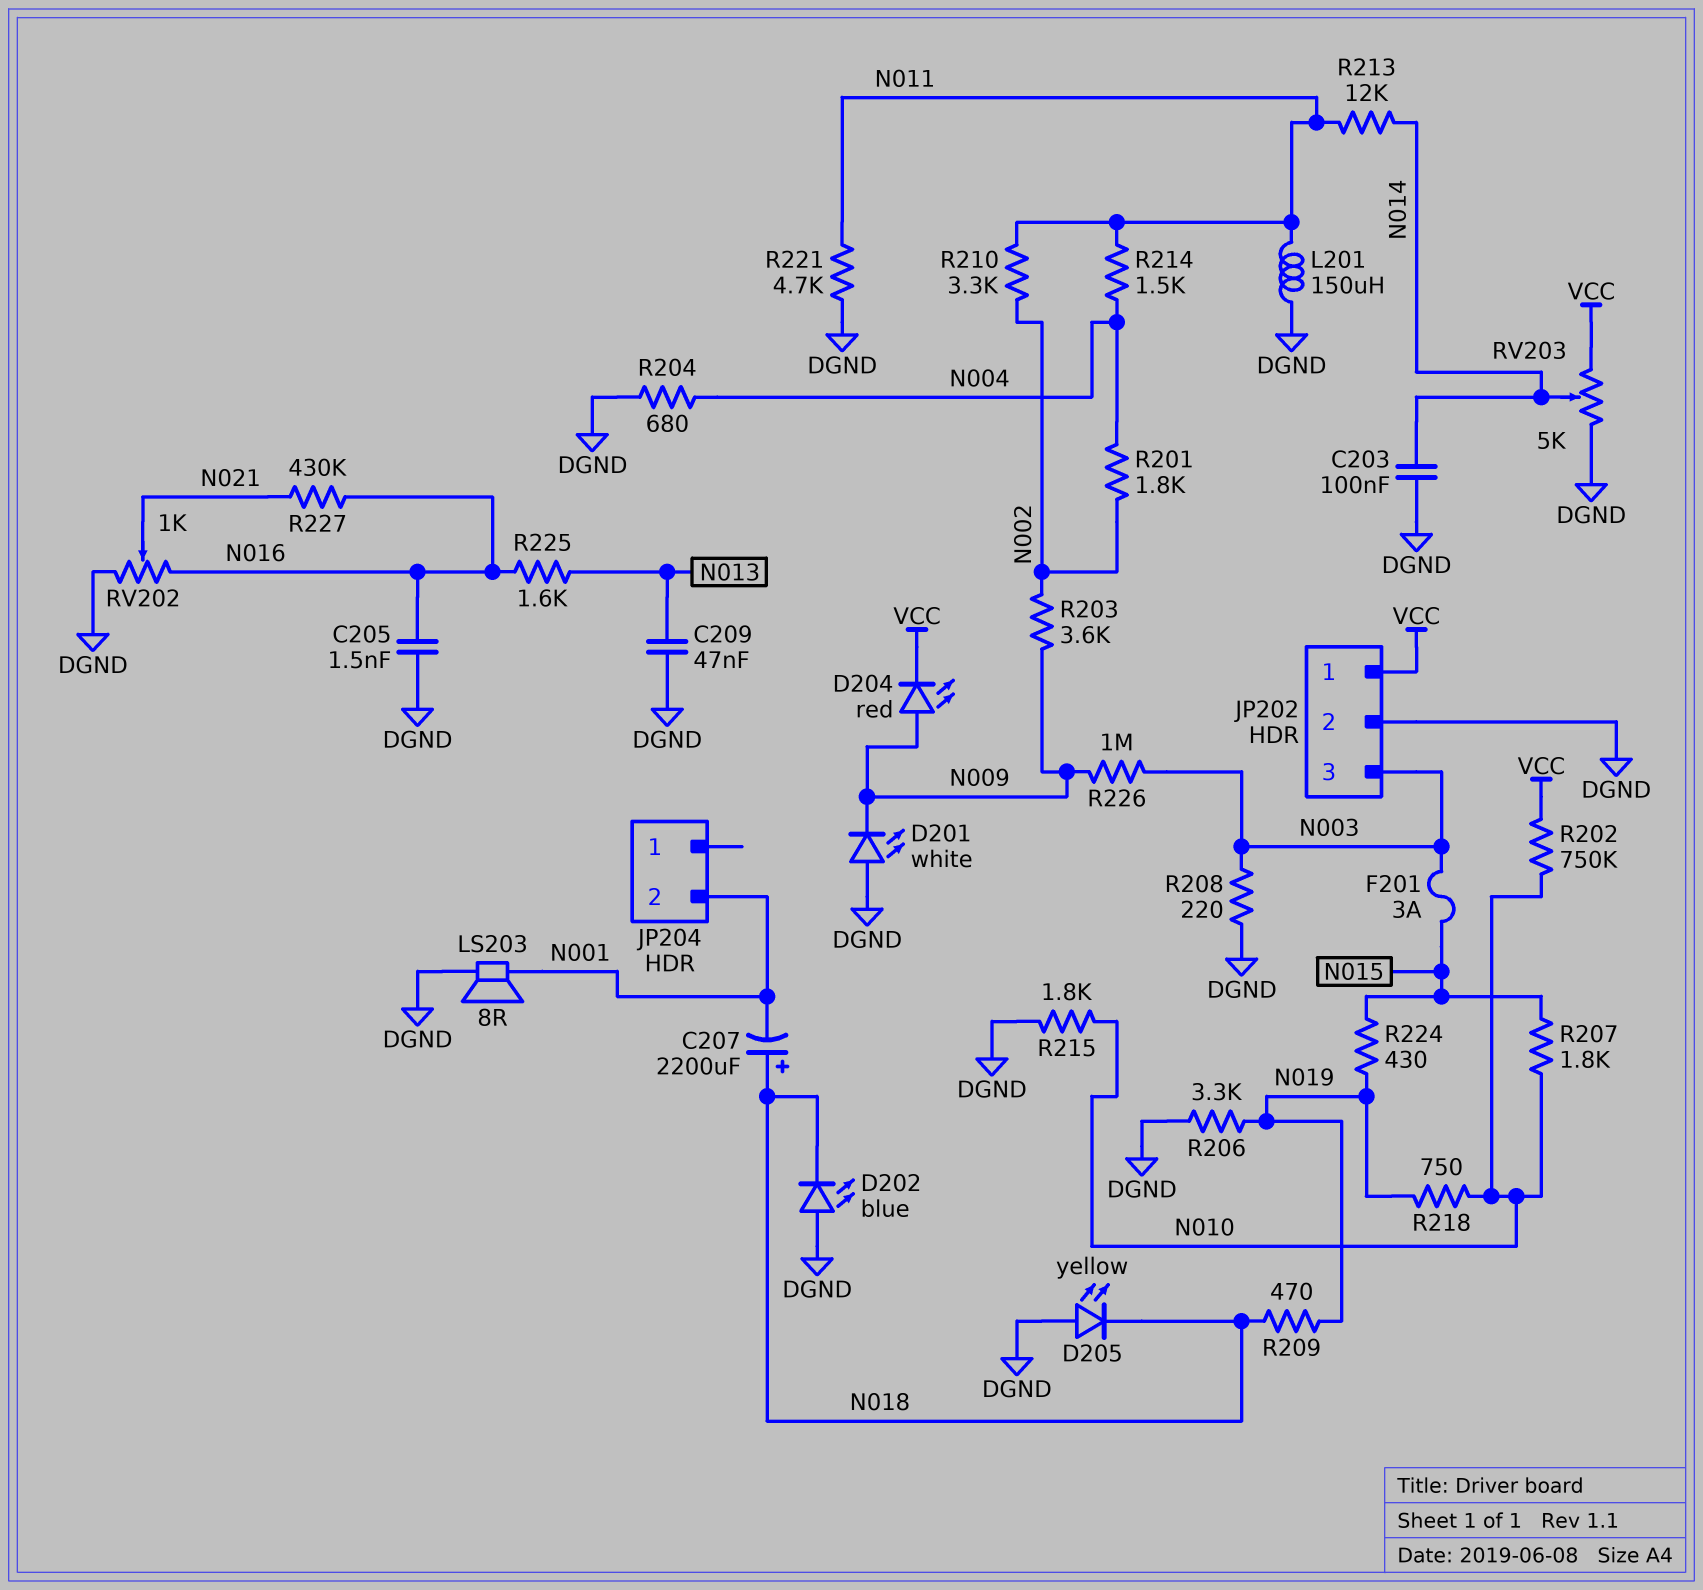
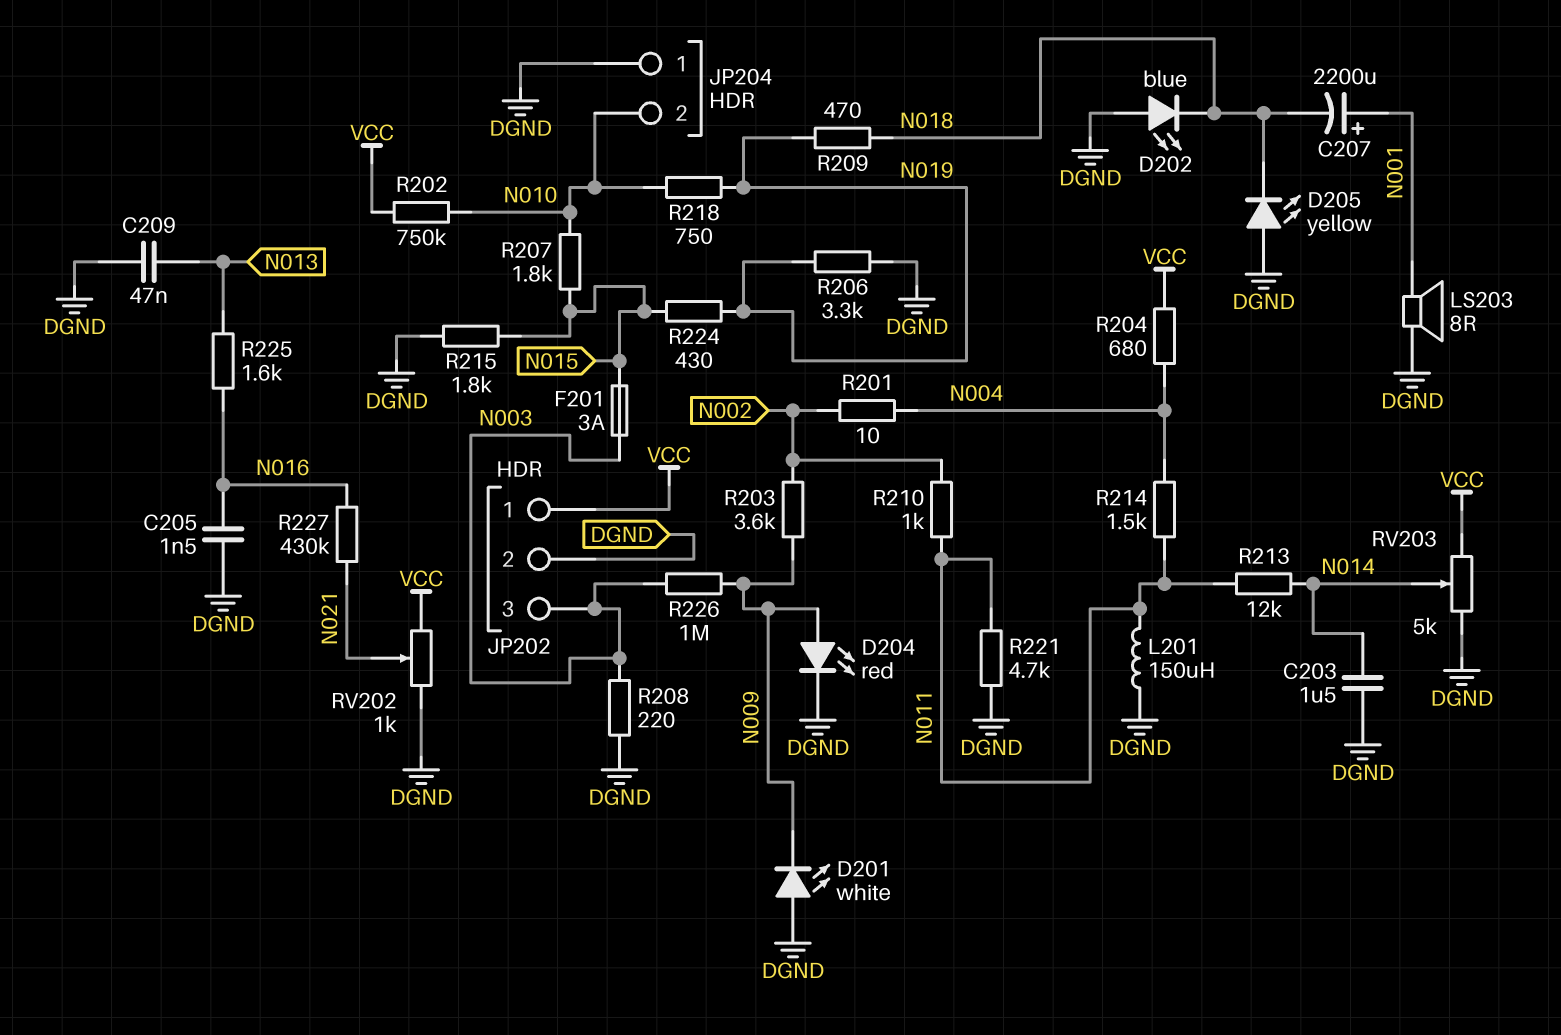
C203: 100nF (DGND, N014) -> 1.5uF (DGND, N014)
C207: 2200uF (plus N018, minus N001) -> 2200uF (plus N001, minus N018)
D204: LED red (A N009, K VCC) -> LED red (A N009, K DGND)
JP204 pin 1: none -> DGND
JP204 pin 2: N001 -> N010
R201: 1.8k (N002, N004) -> 10 (N002, N004)
R204: 680 (DGND, N004) -> 680 (N004, VCC)
R210: 3.3k (N002, N011) -> 1k (N002, N011)
R215: 1.8k (DGND, N010) -> 1.8k (DGND, N015)
RV202: 1k (DGND, N016, wiper N021) -> 1k (DGND, VCC, wiper N021)

